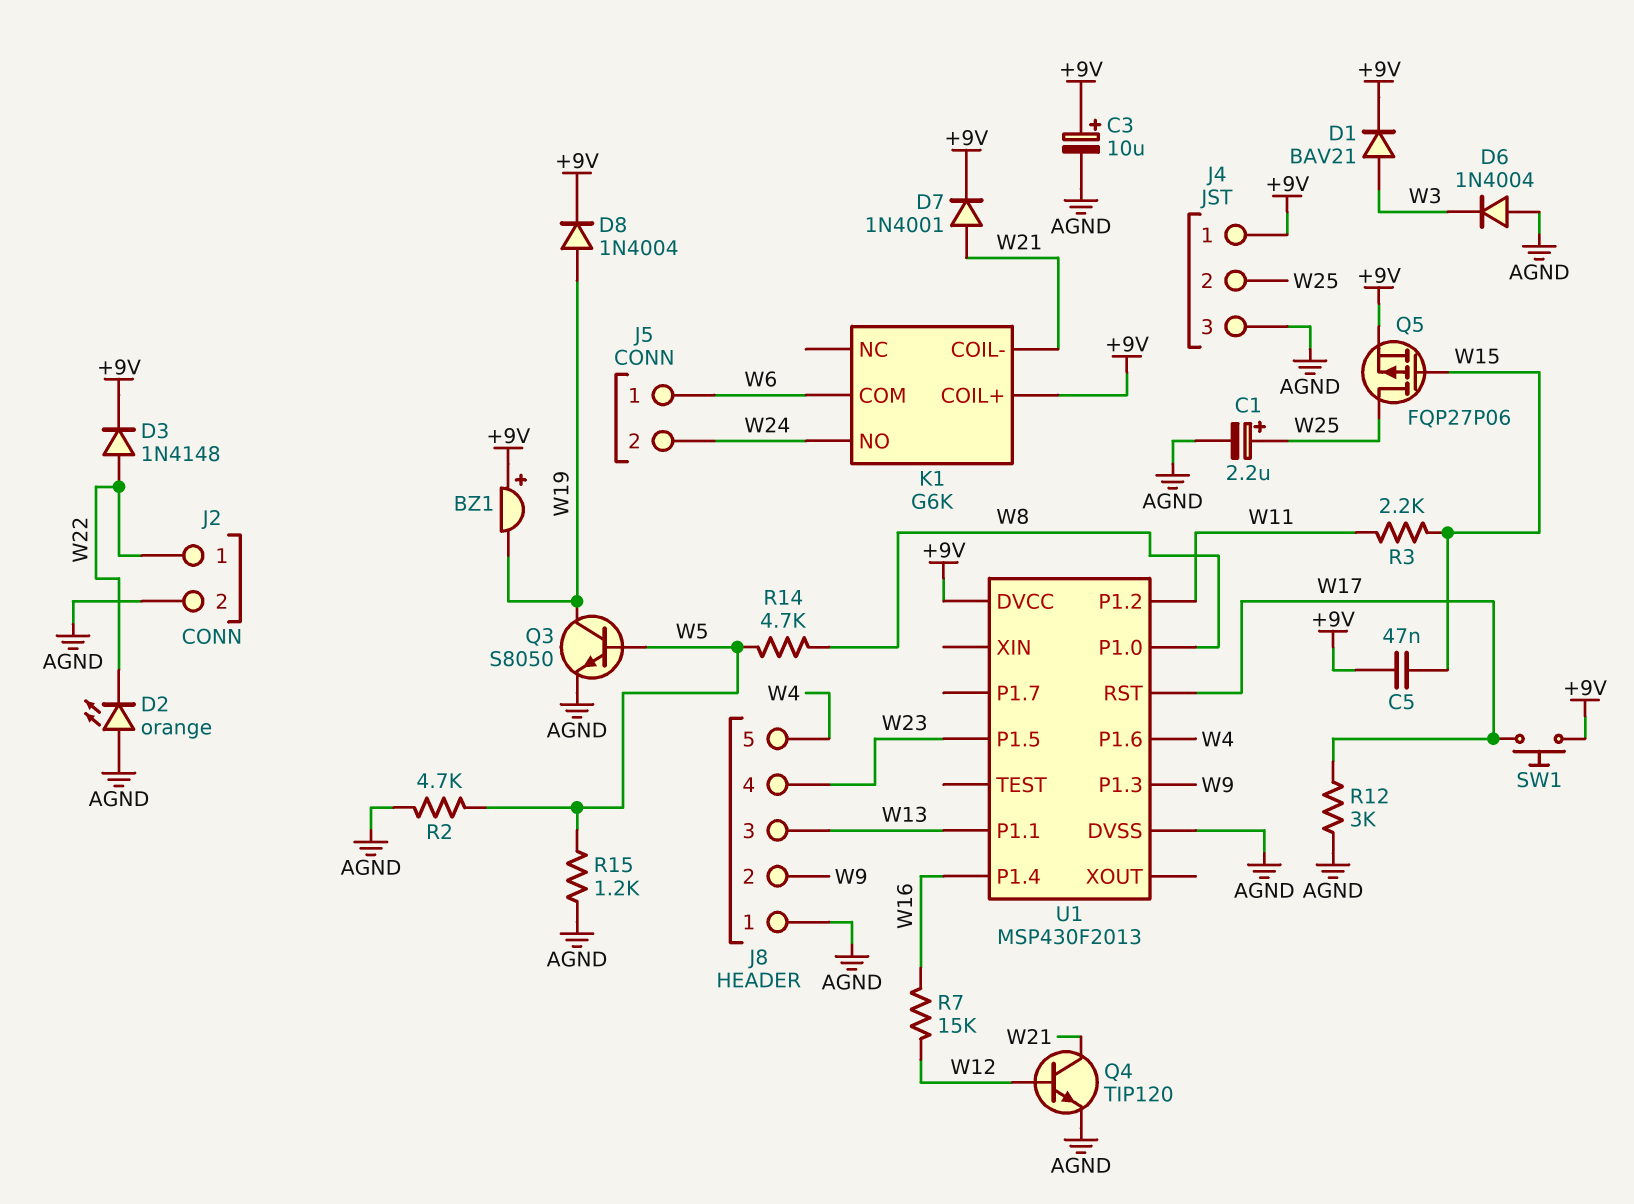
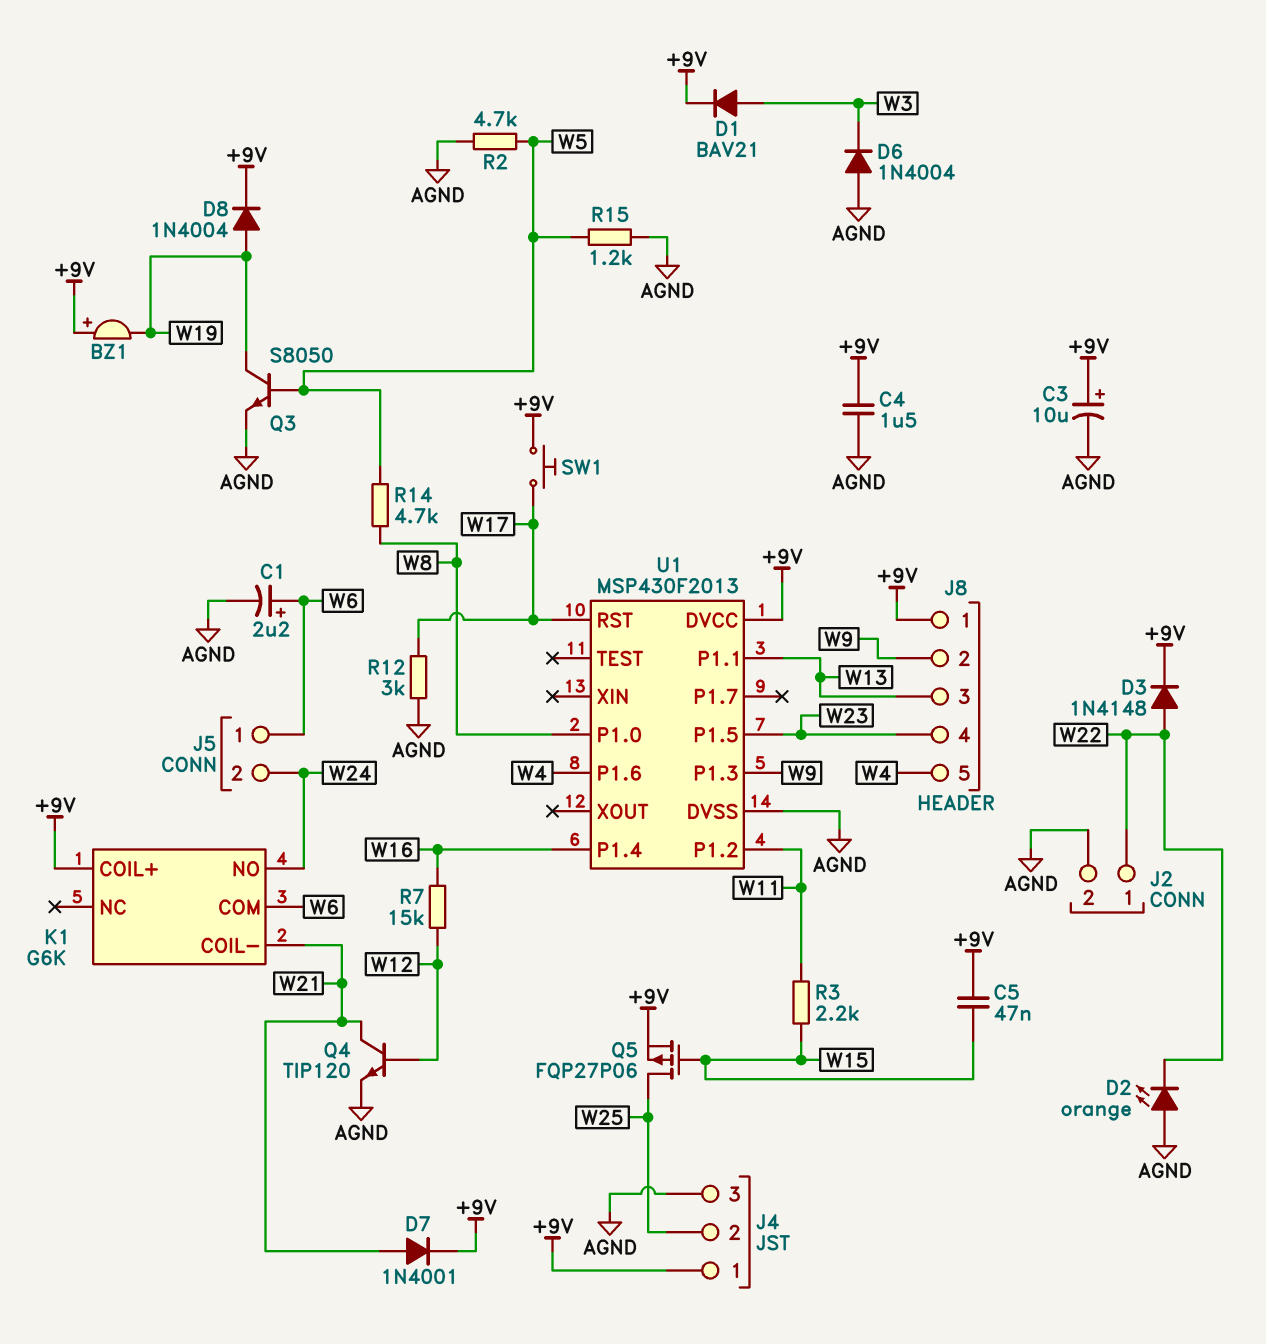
C1: 2.2uF (plus W25, minus AGND) -> 2.2uF (plus W6, minus AGND)
C4: none -> 1.5uF (+9V, AGND)
J8 pin 1: AGND -> +9V

